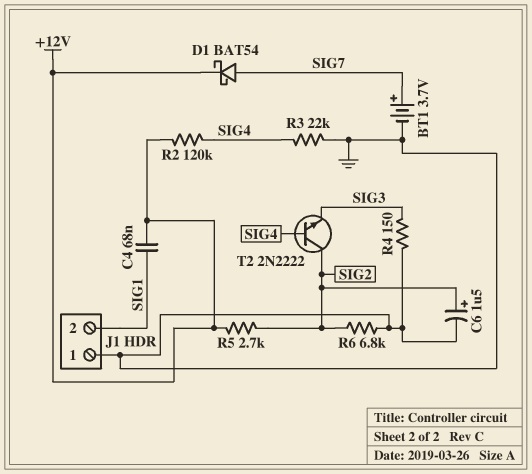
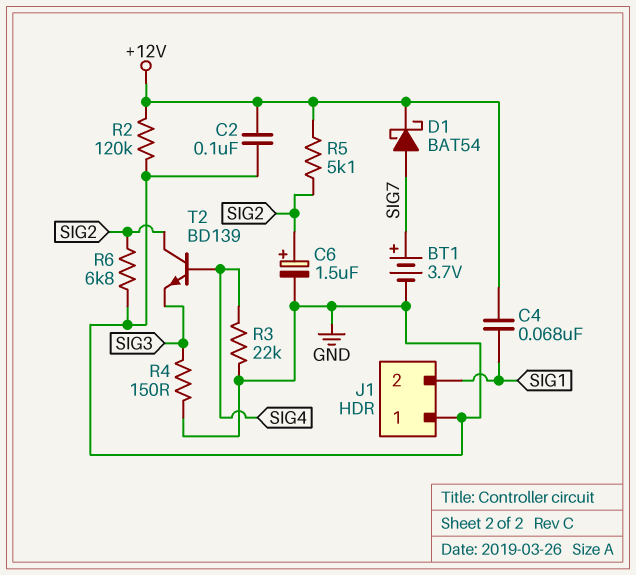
C2: none -> 100nF (+12V, GND)
R2: 120k (+12V, SIG4) -> 120k (+12V, GND)
R5: 2.7k (+12V, SIG2) -> 5.1k (+12V, SIG2)
T2: NPN 2N2222 (B SIG4, C SIG2, E SIG3) -> NPN BD139 (B SIG4, C SIG2, E SIG3)

